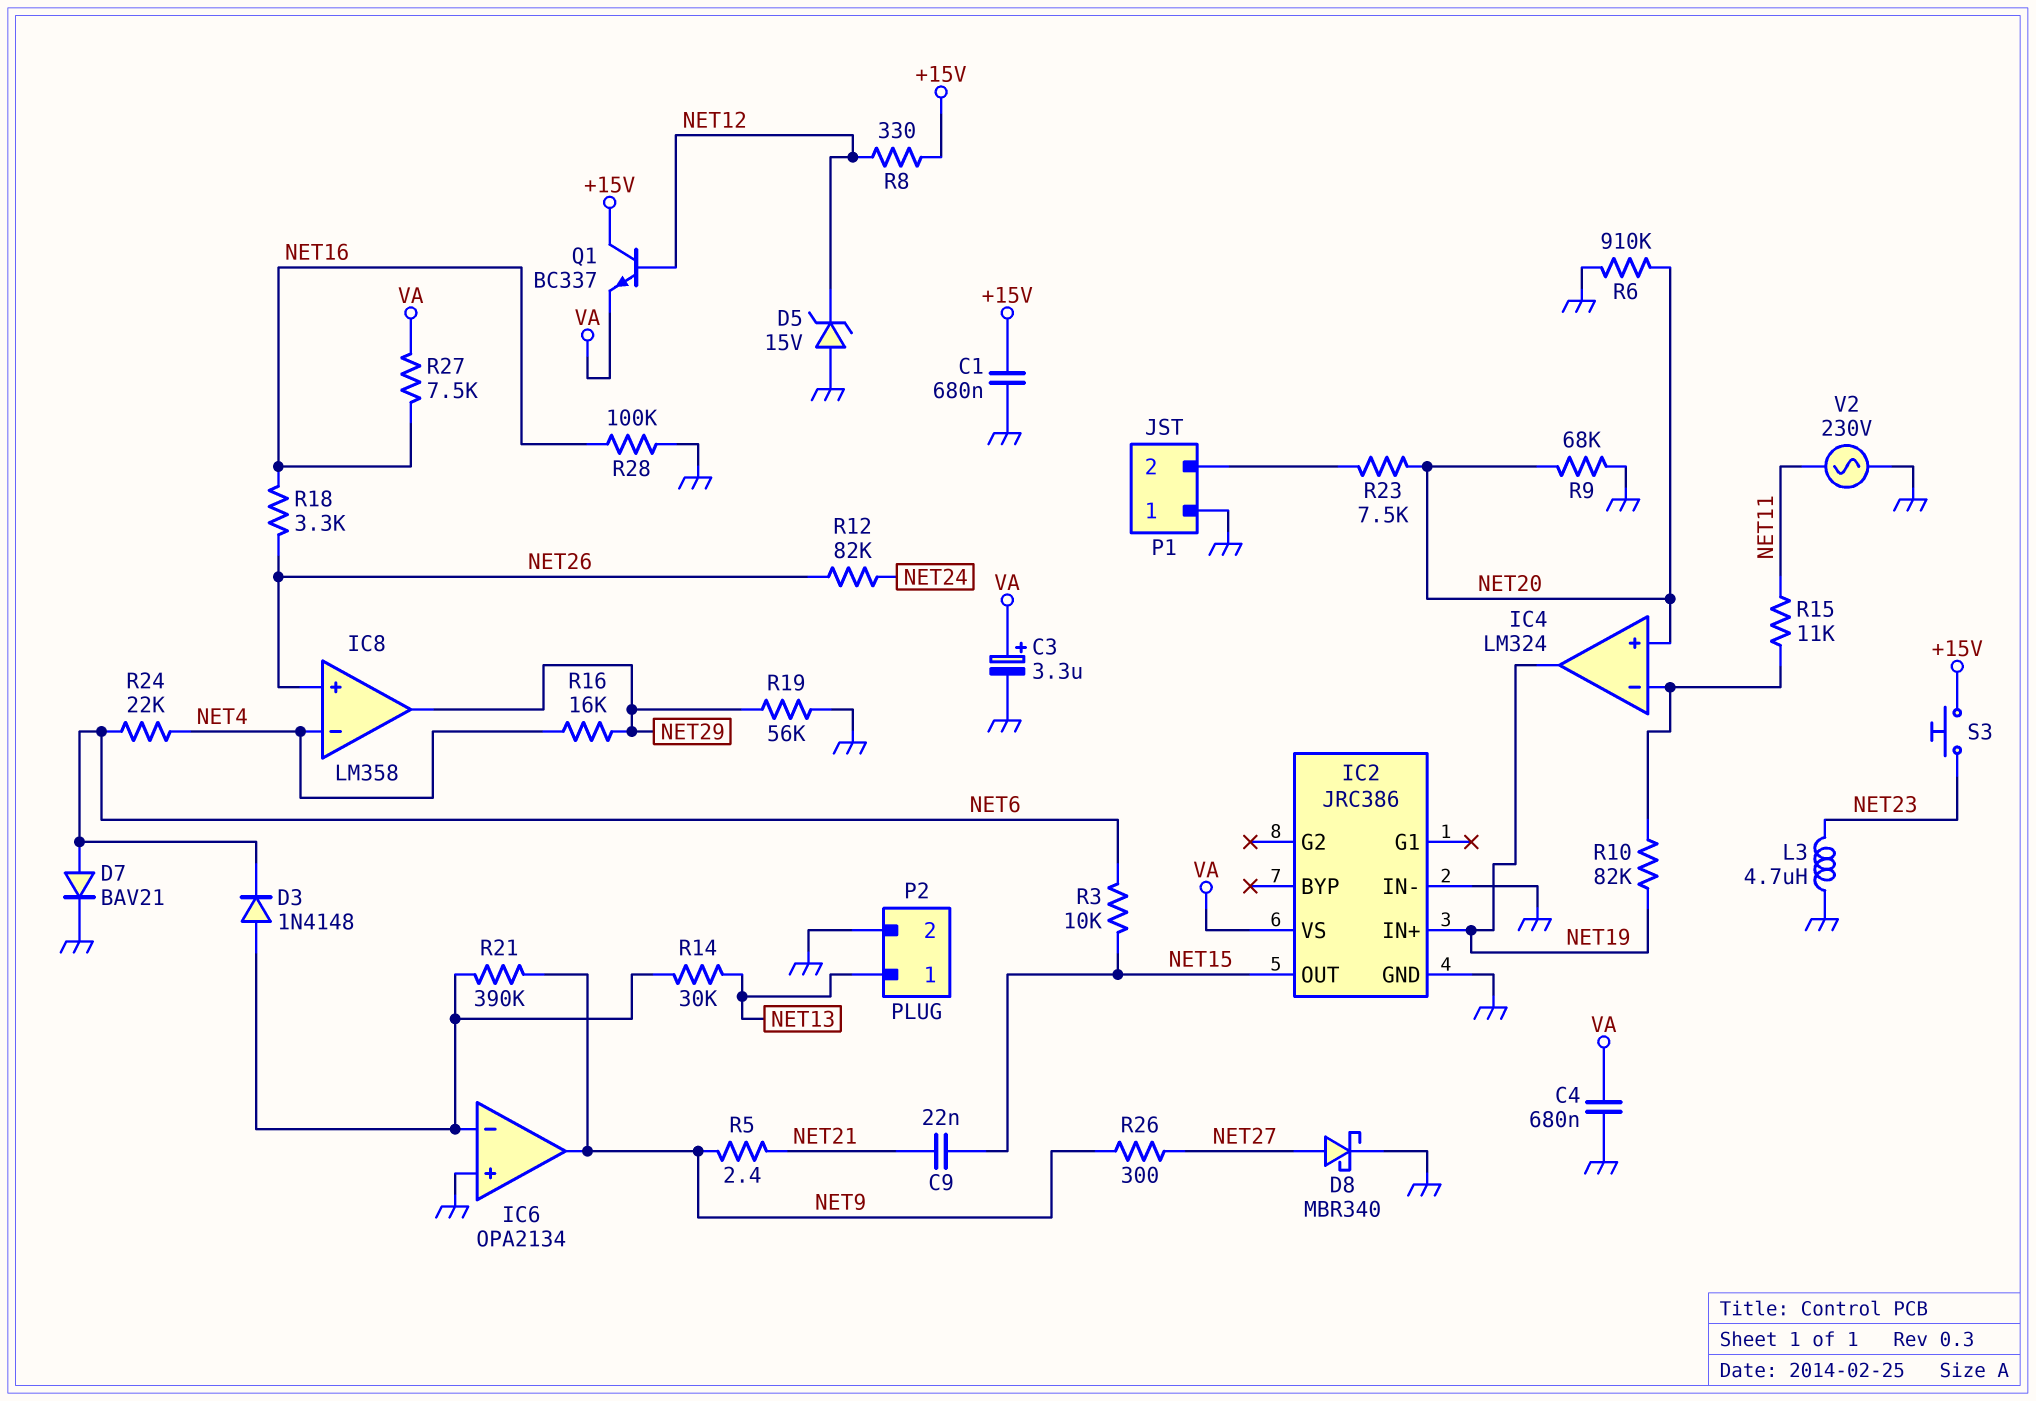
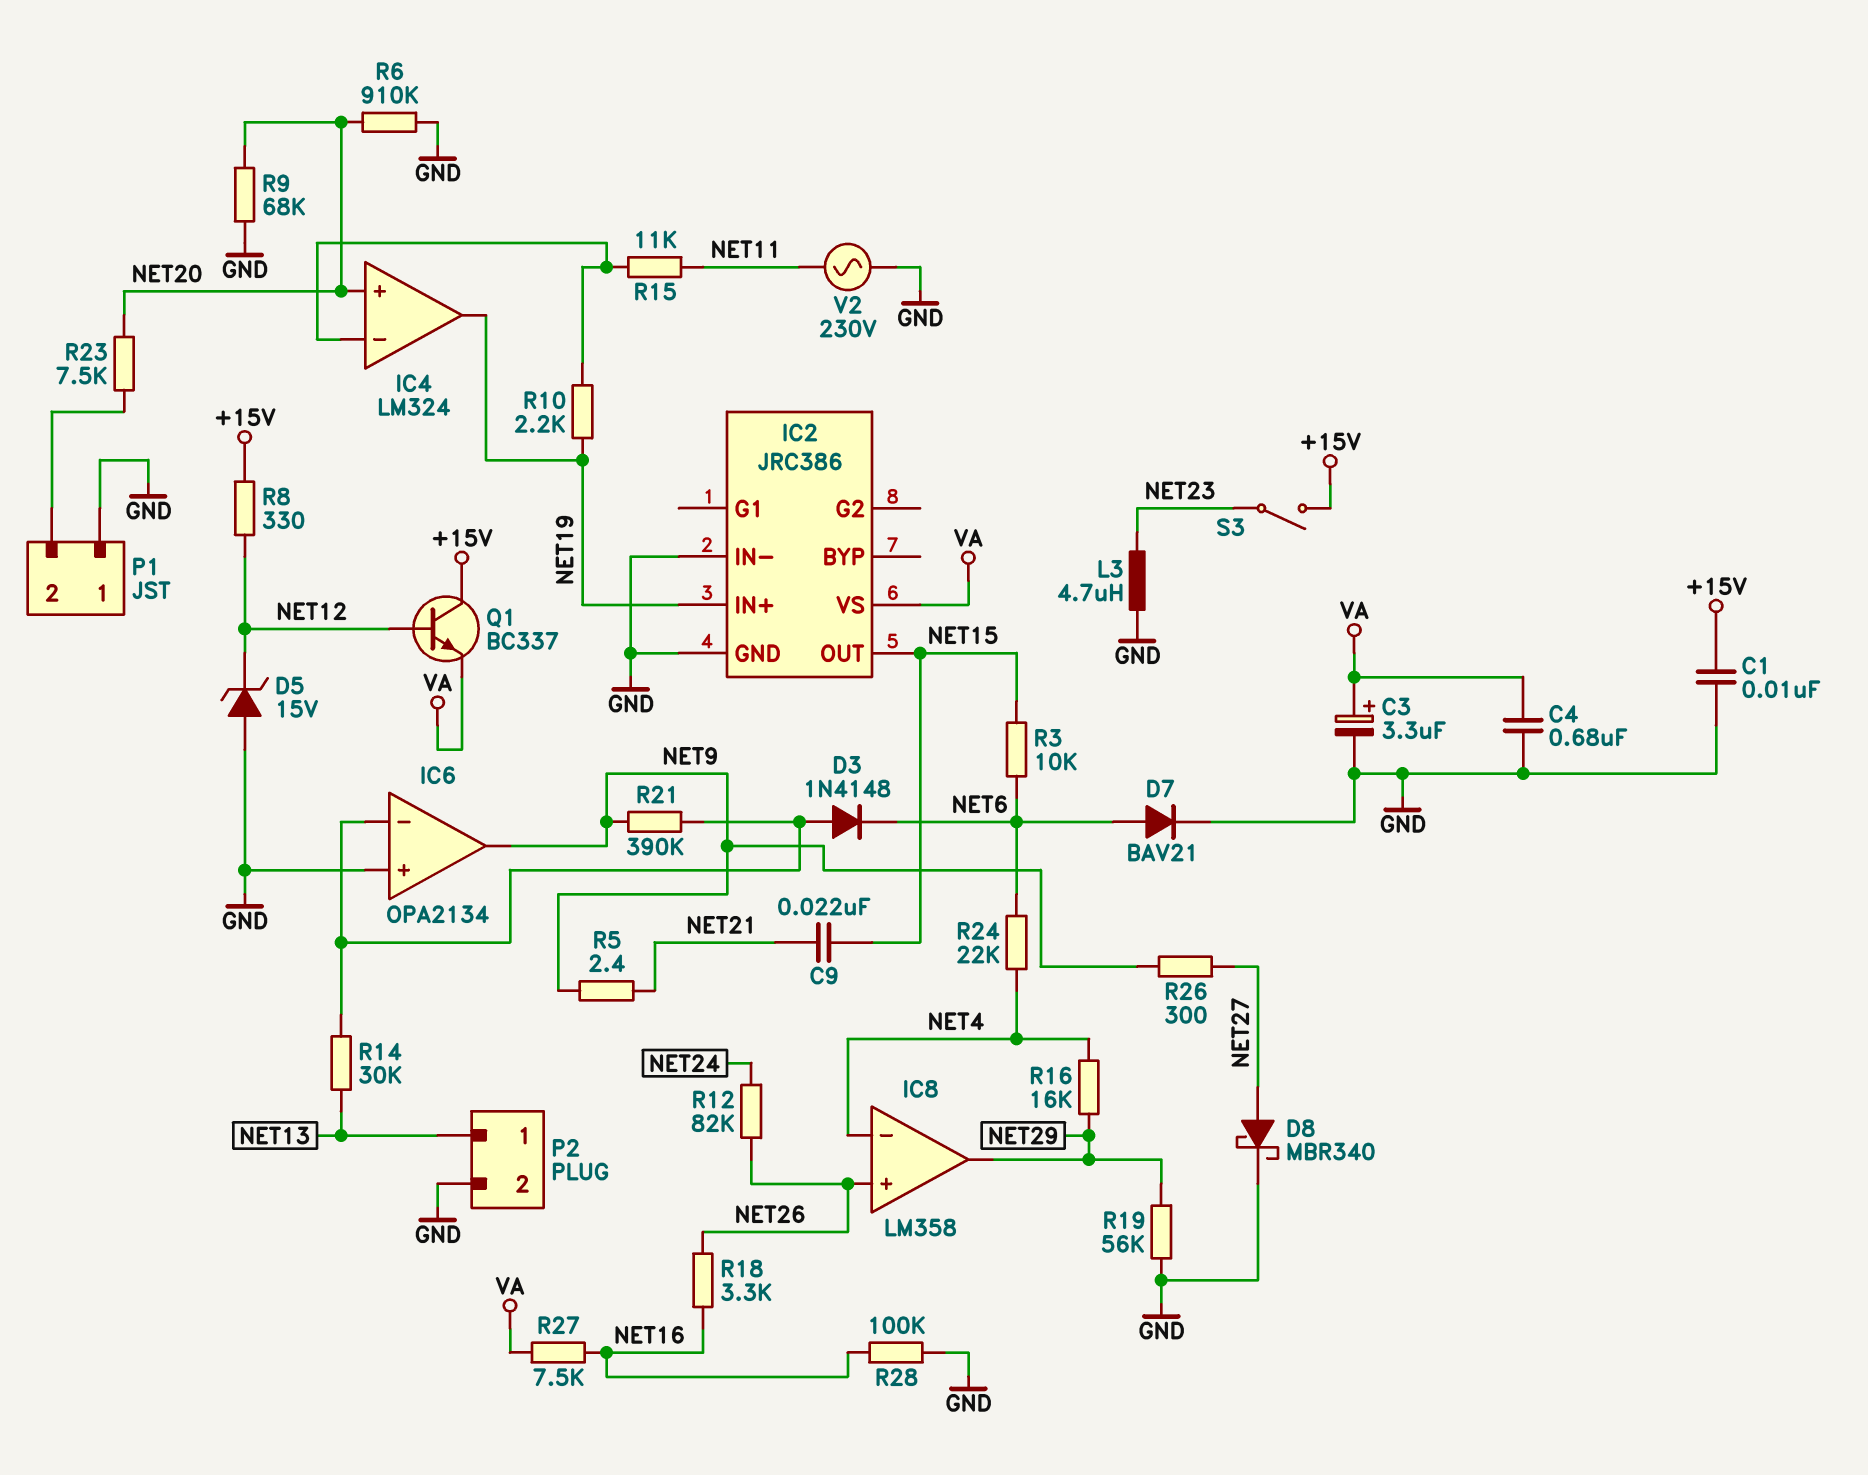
C1: 680nF (+15V, GND) -> 10nF (+15V, GND)
R10: 82k (IC4/in-, NET19) -> 2.2k (IC4/in-, NET19)
S3: button (+15V, NET23) -> switch (+15V, NET23)

